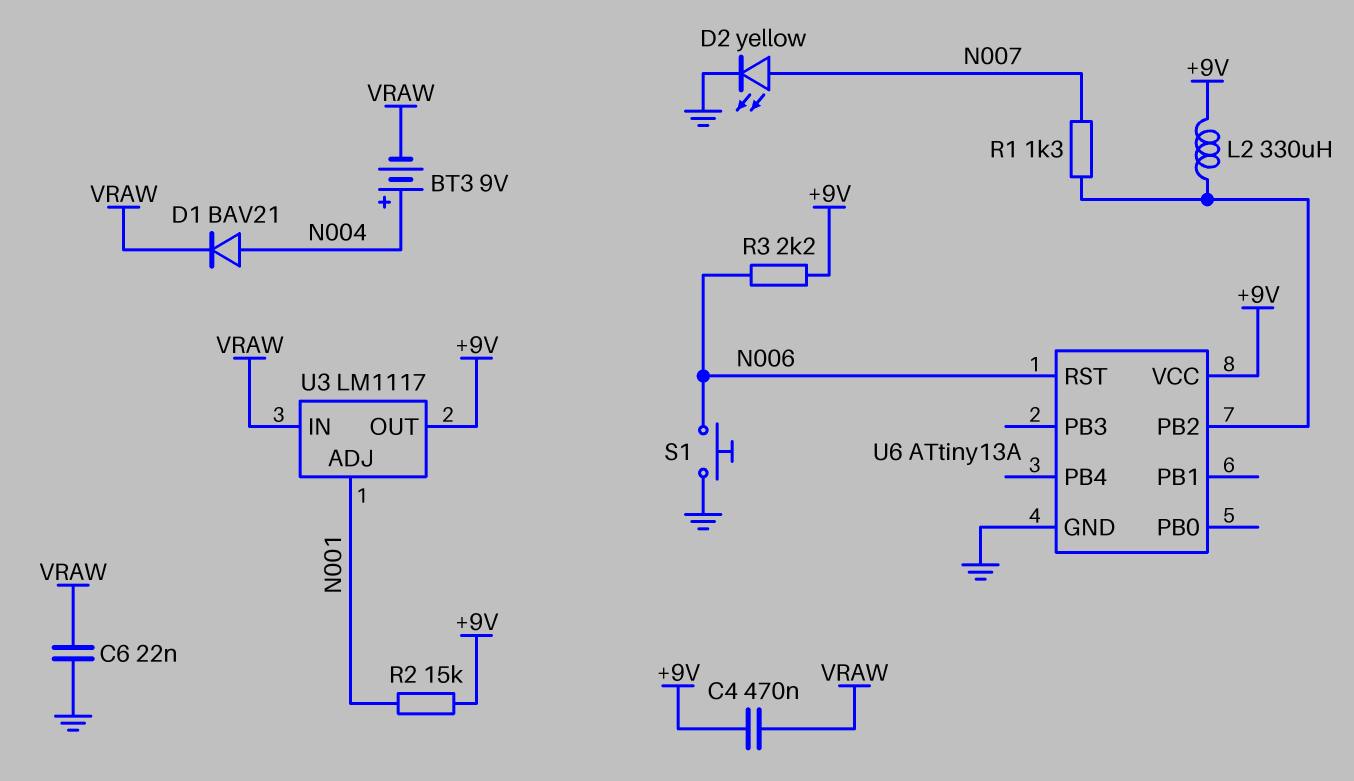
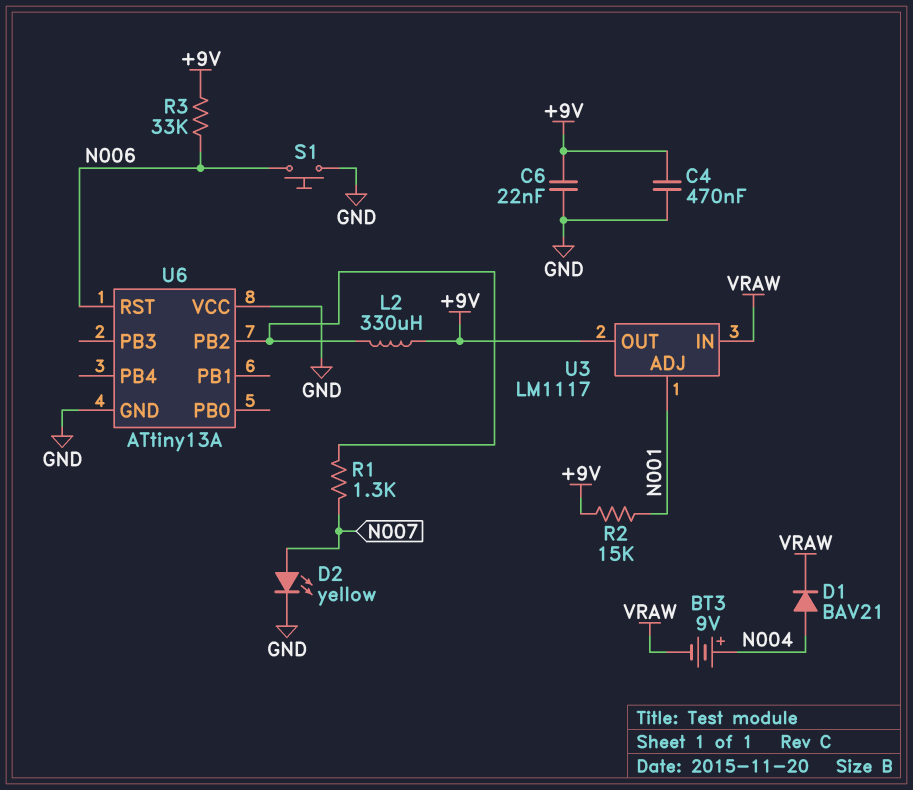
C4: 470nF (+9V, VRAW) -> 470nF (+9V, GND)
C6: 22nF (GND, VRAW) -> 22nF (+9V, GND)
R3: 2.2k (+9V, N006) -> 33k (+9V, N006)
U6 pin VCC: +9V -> GND

